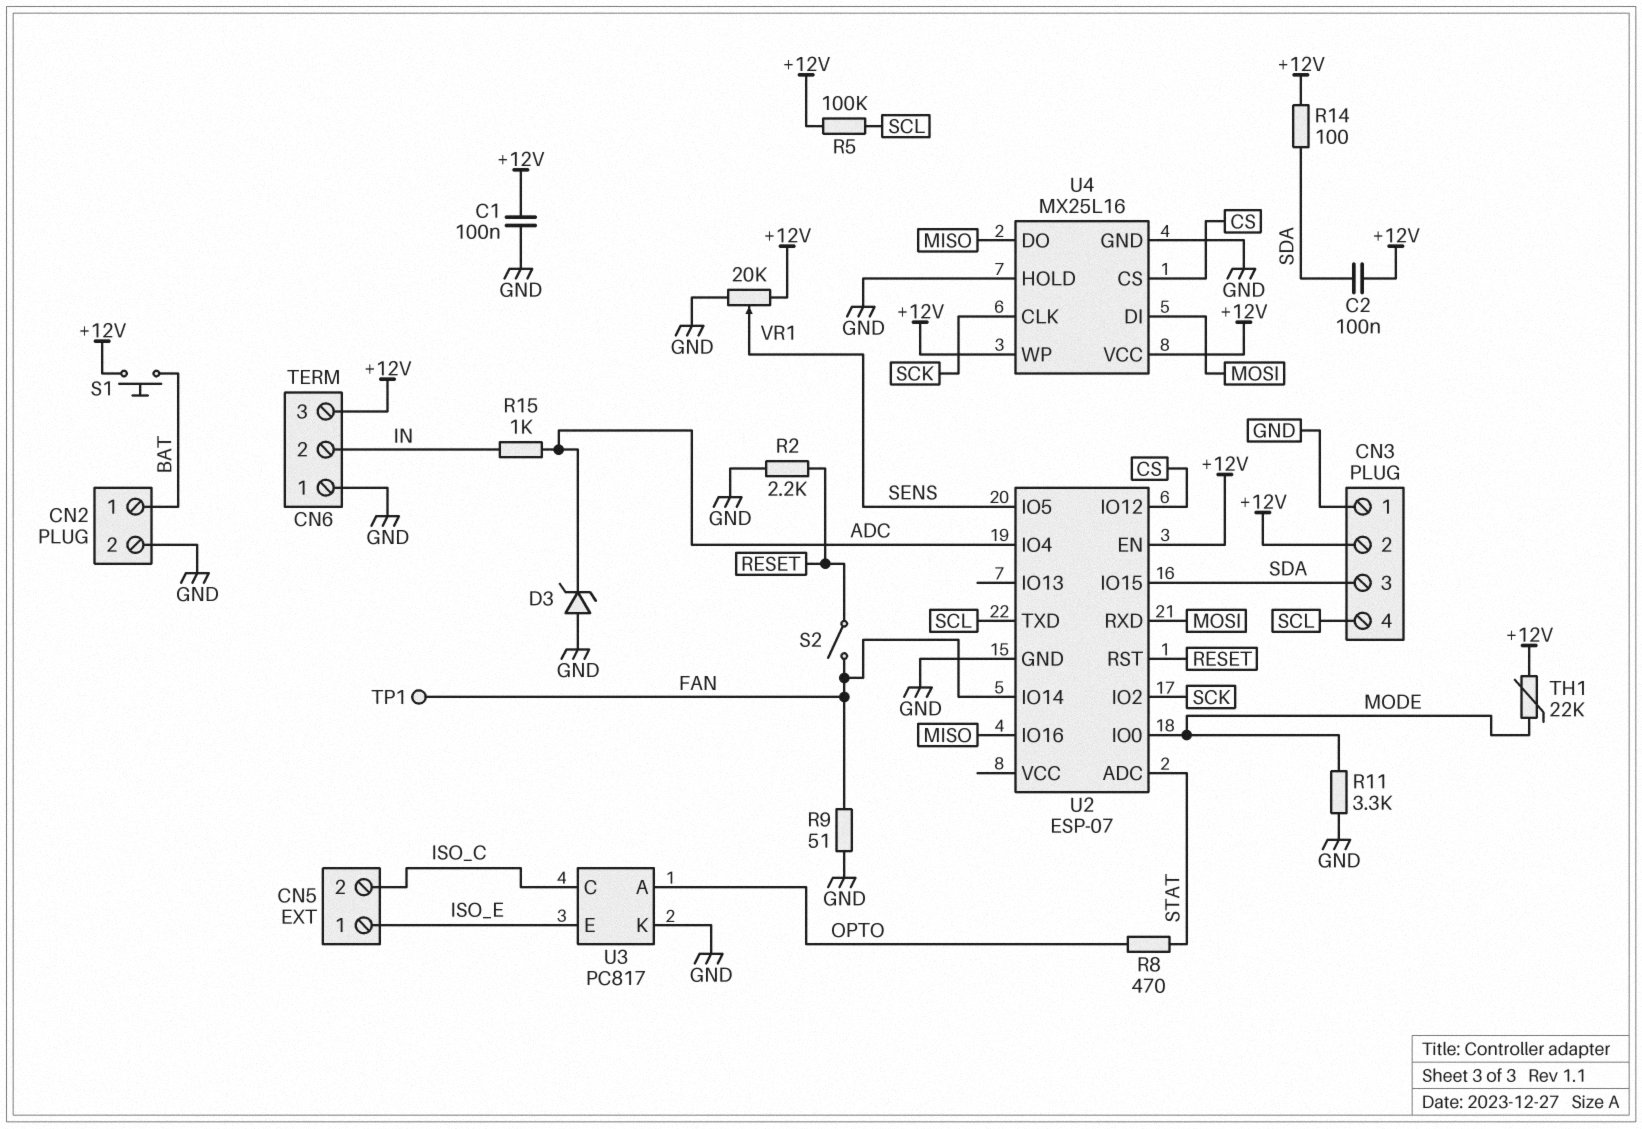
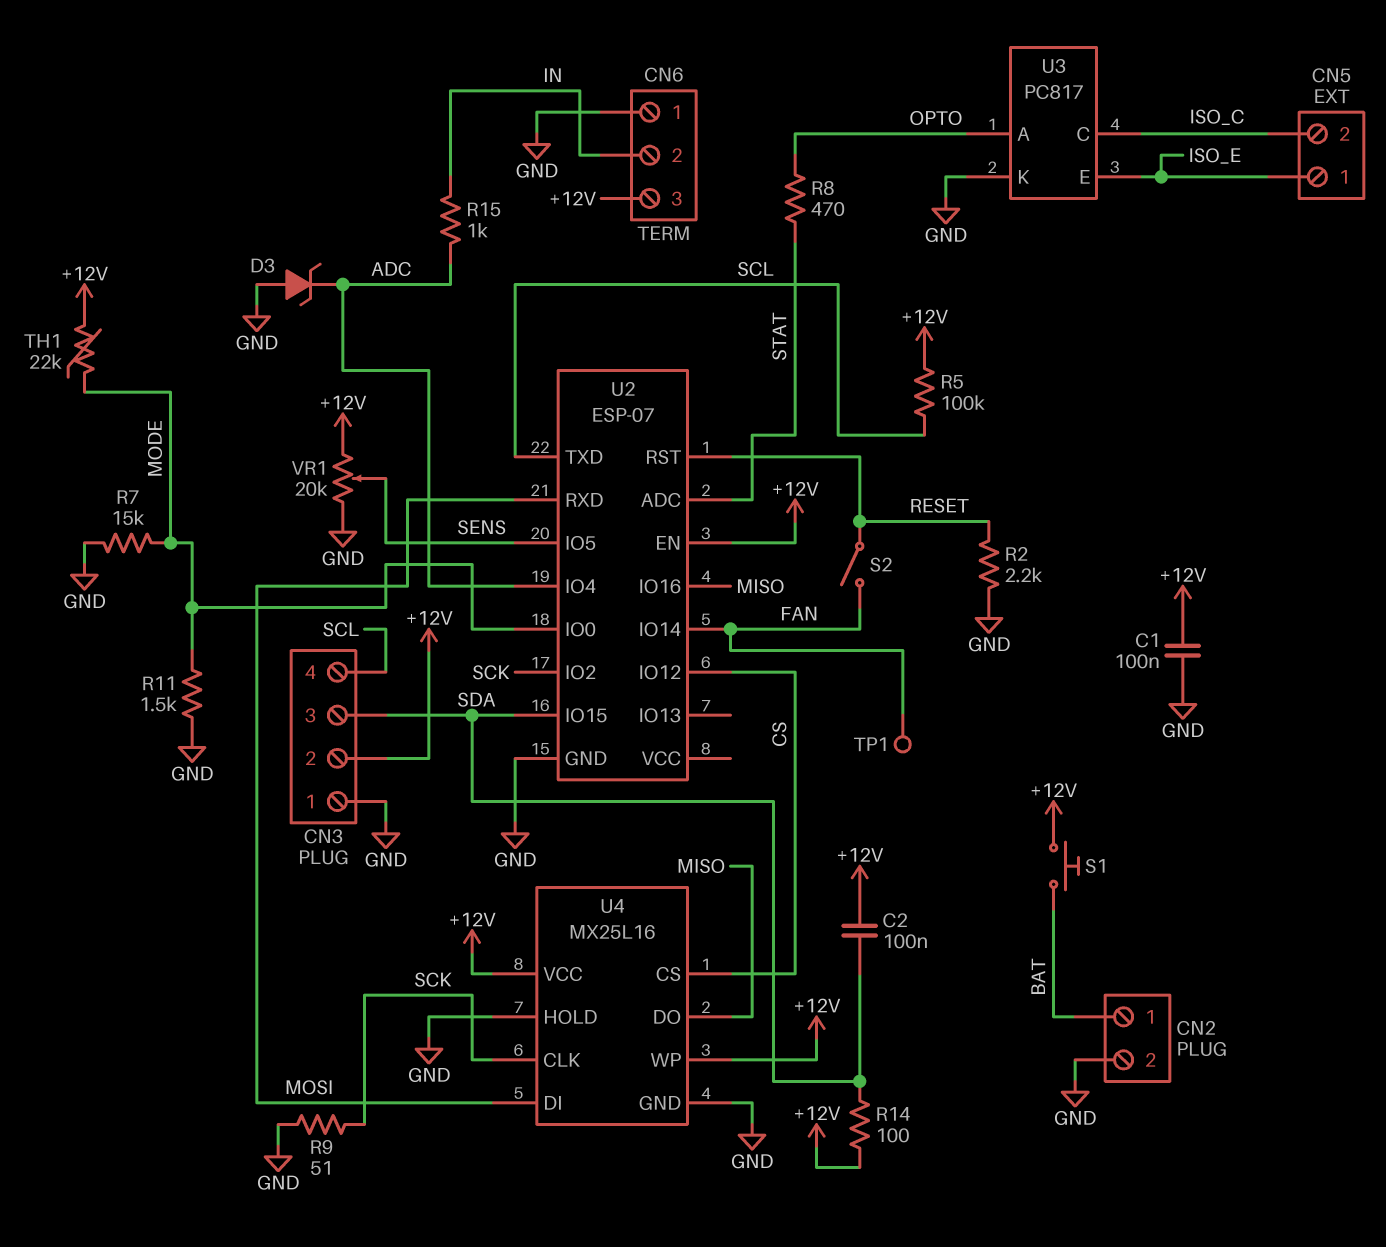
R7: none -> 15k (GND, MODE)
R9: 51 (FAN, GND) -> 51 (GND, SCK)
R11: 3.3k (GND, MODE) -> 1.5k (GND, MODE)

